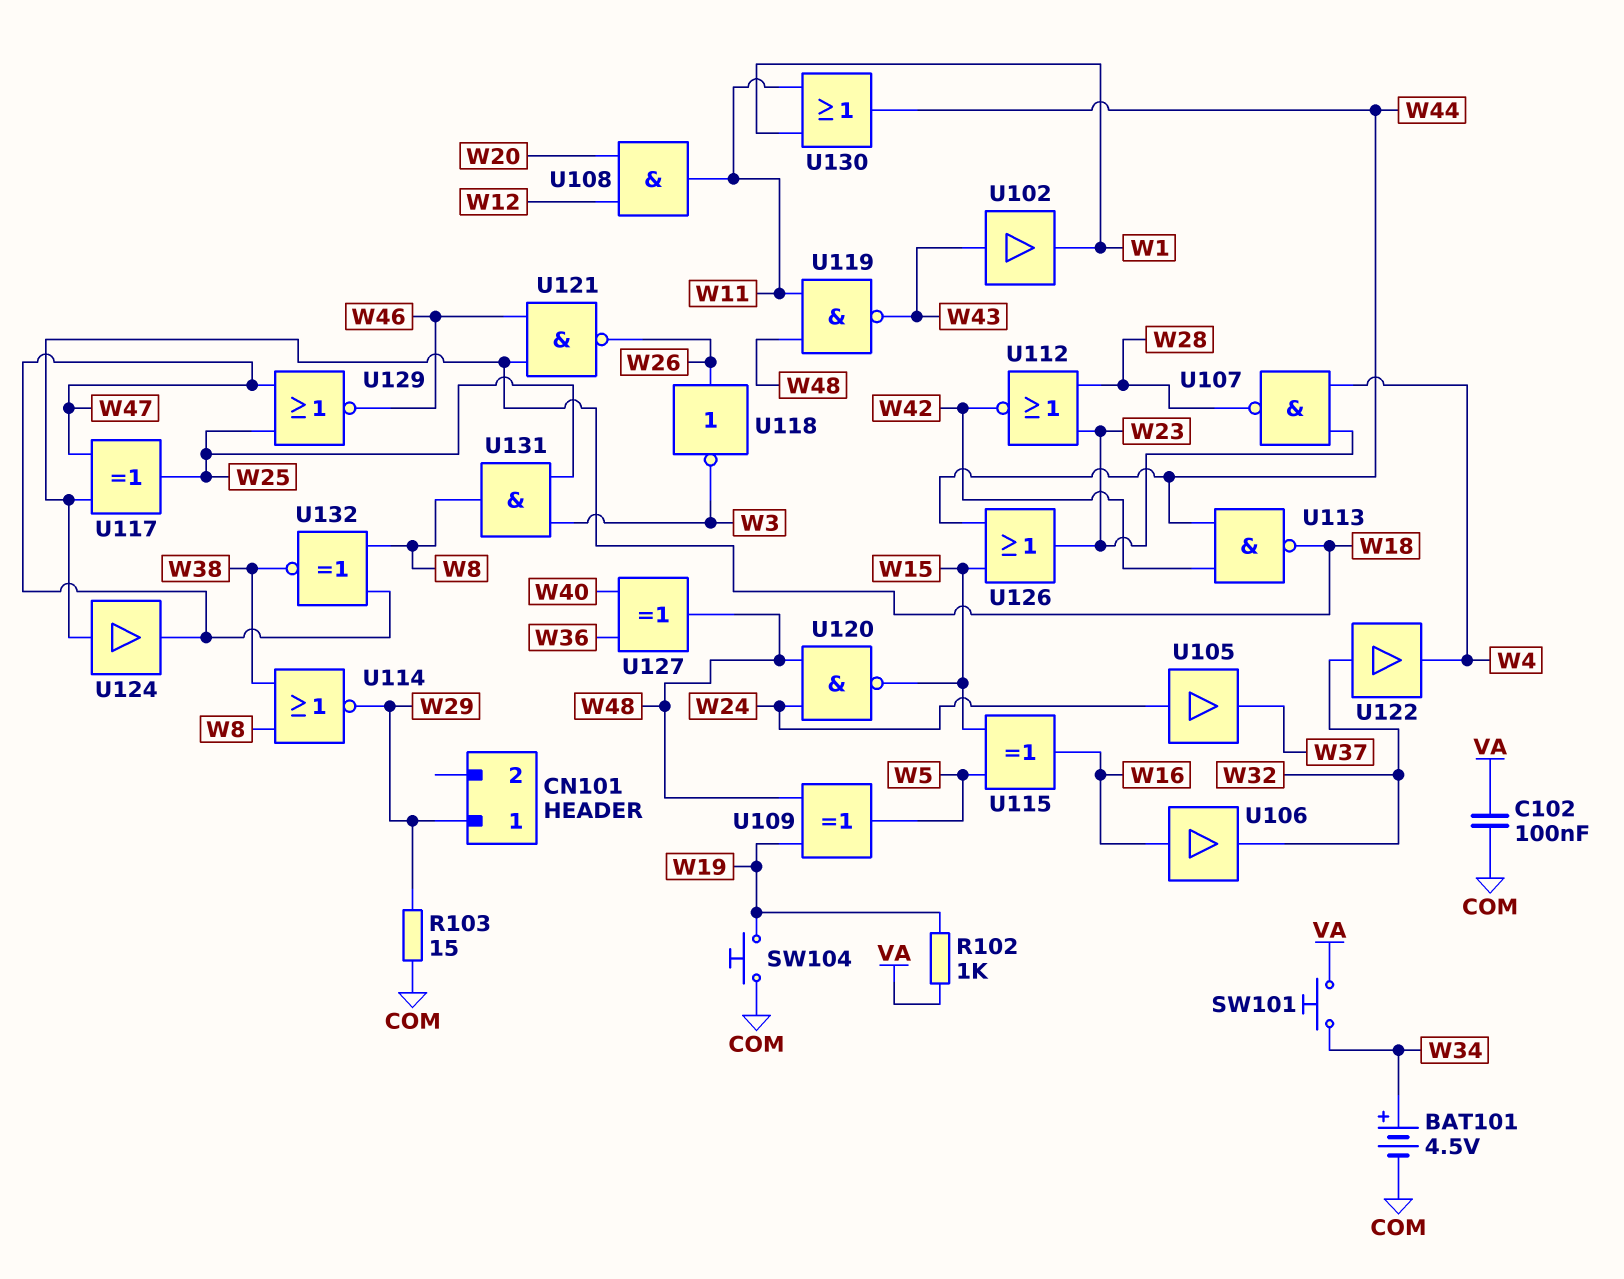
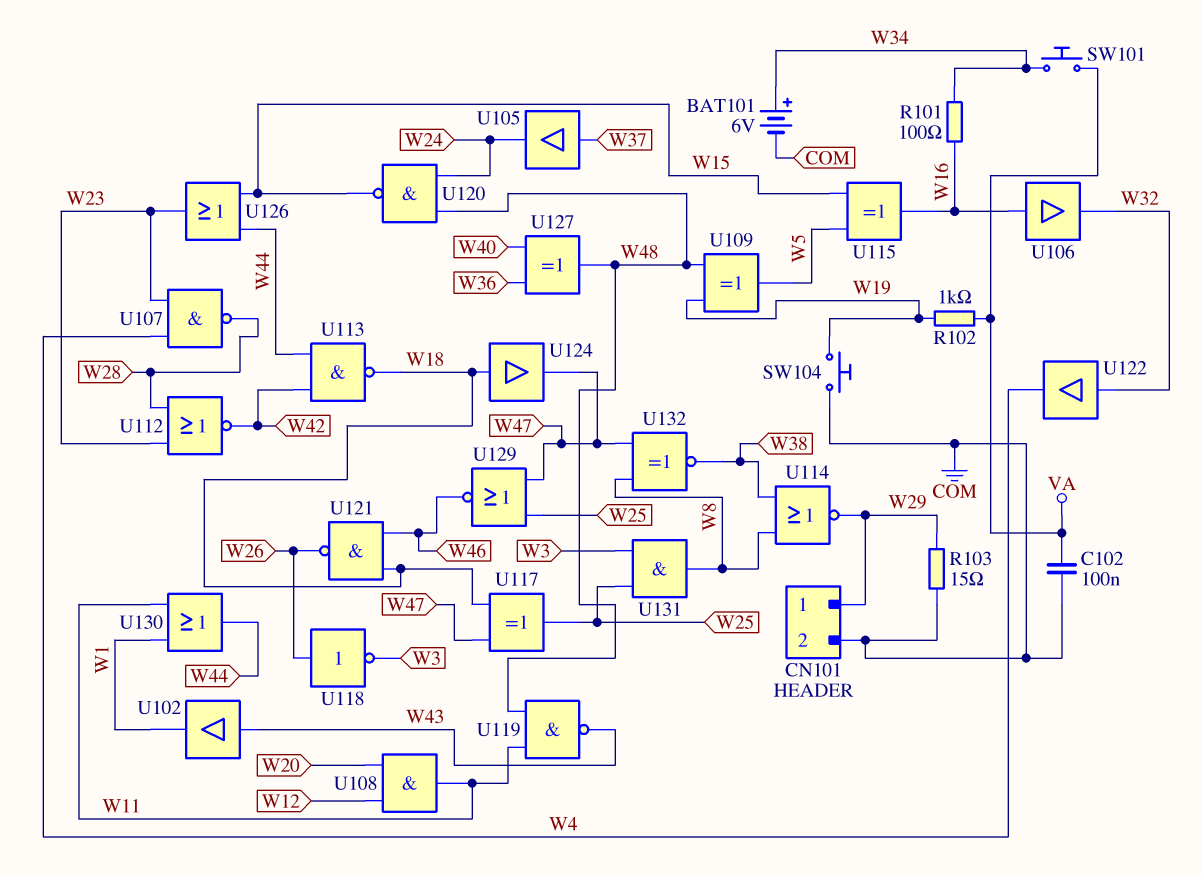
BAT101: 4.5V (plus W34, minus COM) -> 6V (plus W34, minus COM)
CN101 pin 2: none -> COM
R101: none -> 100 (W16, W34)
U105: buffer (in W24, out W37) -> buffer (in W37, out W24)

